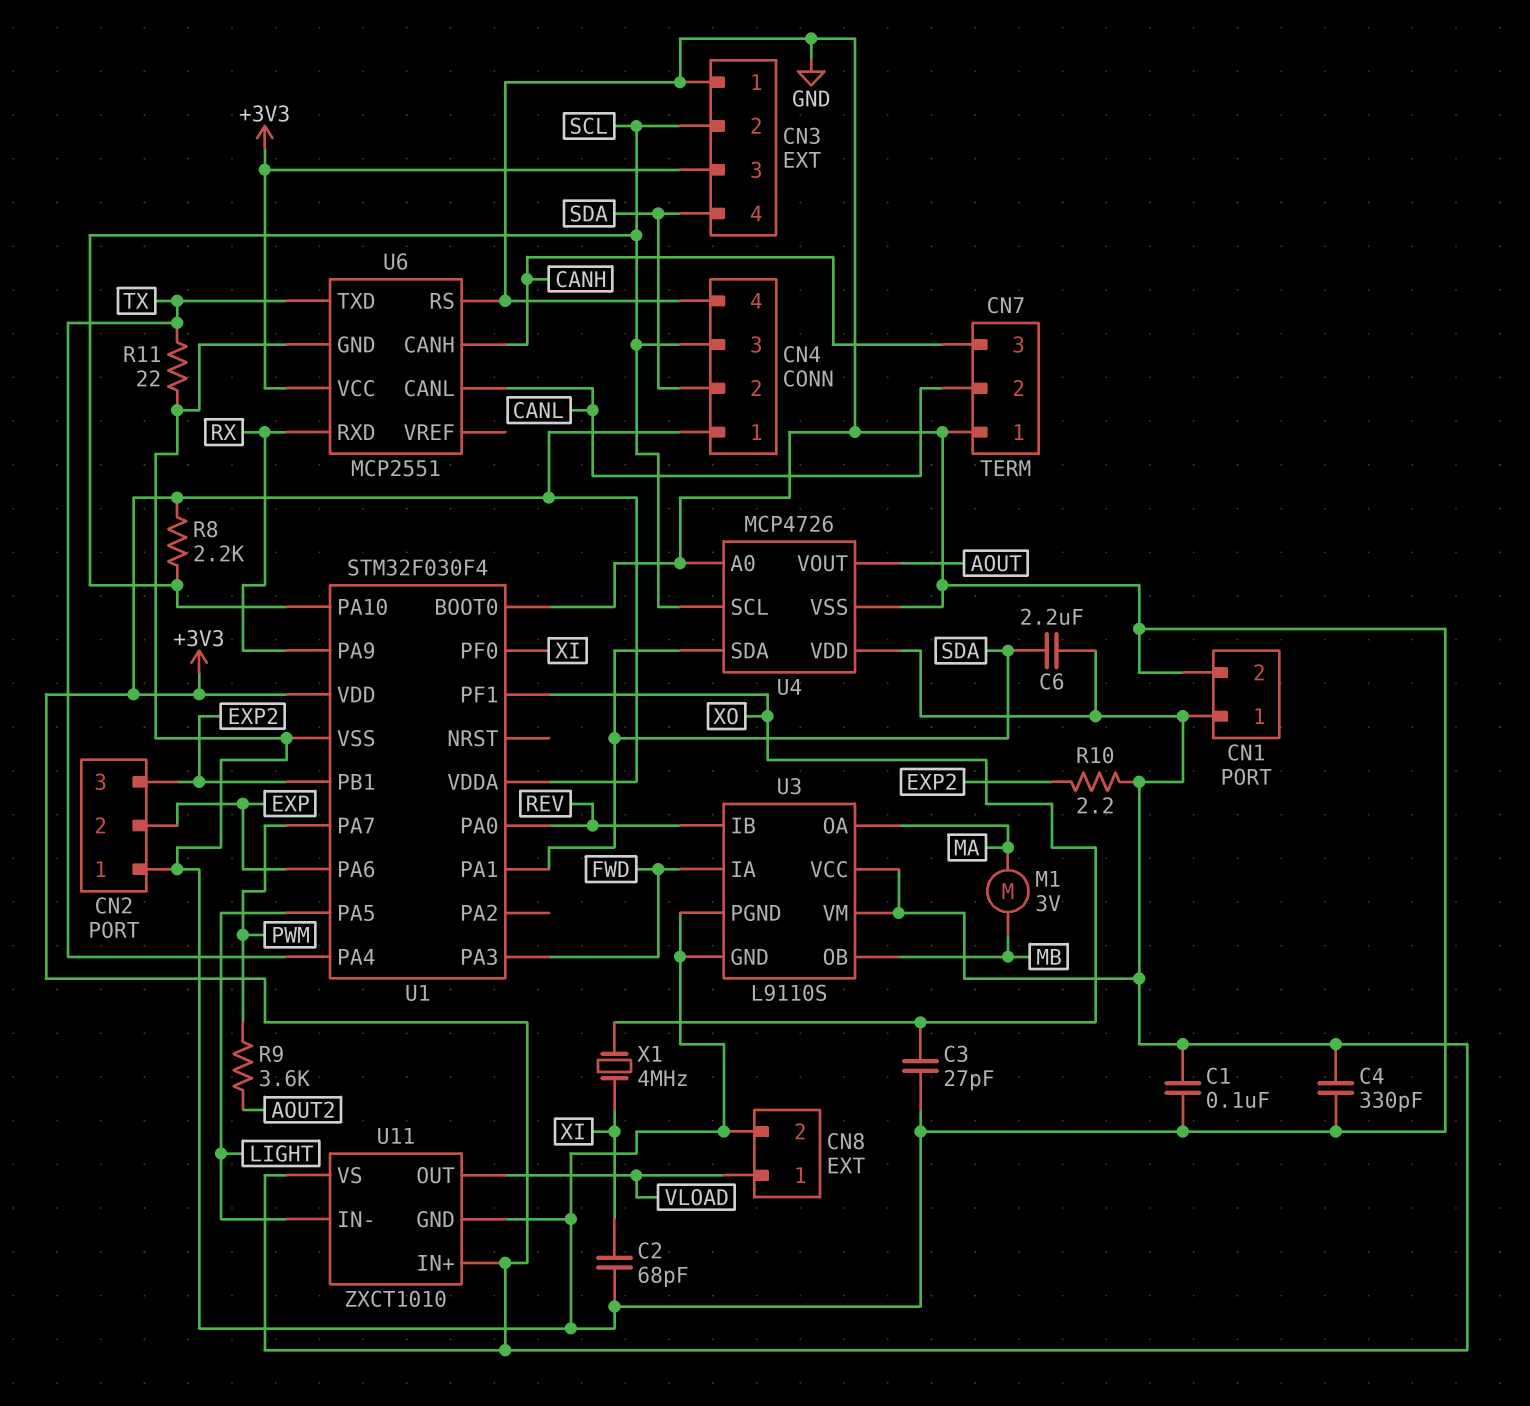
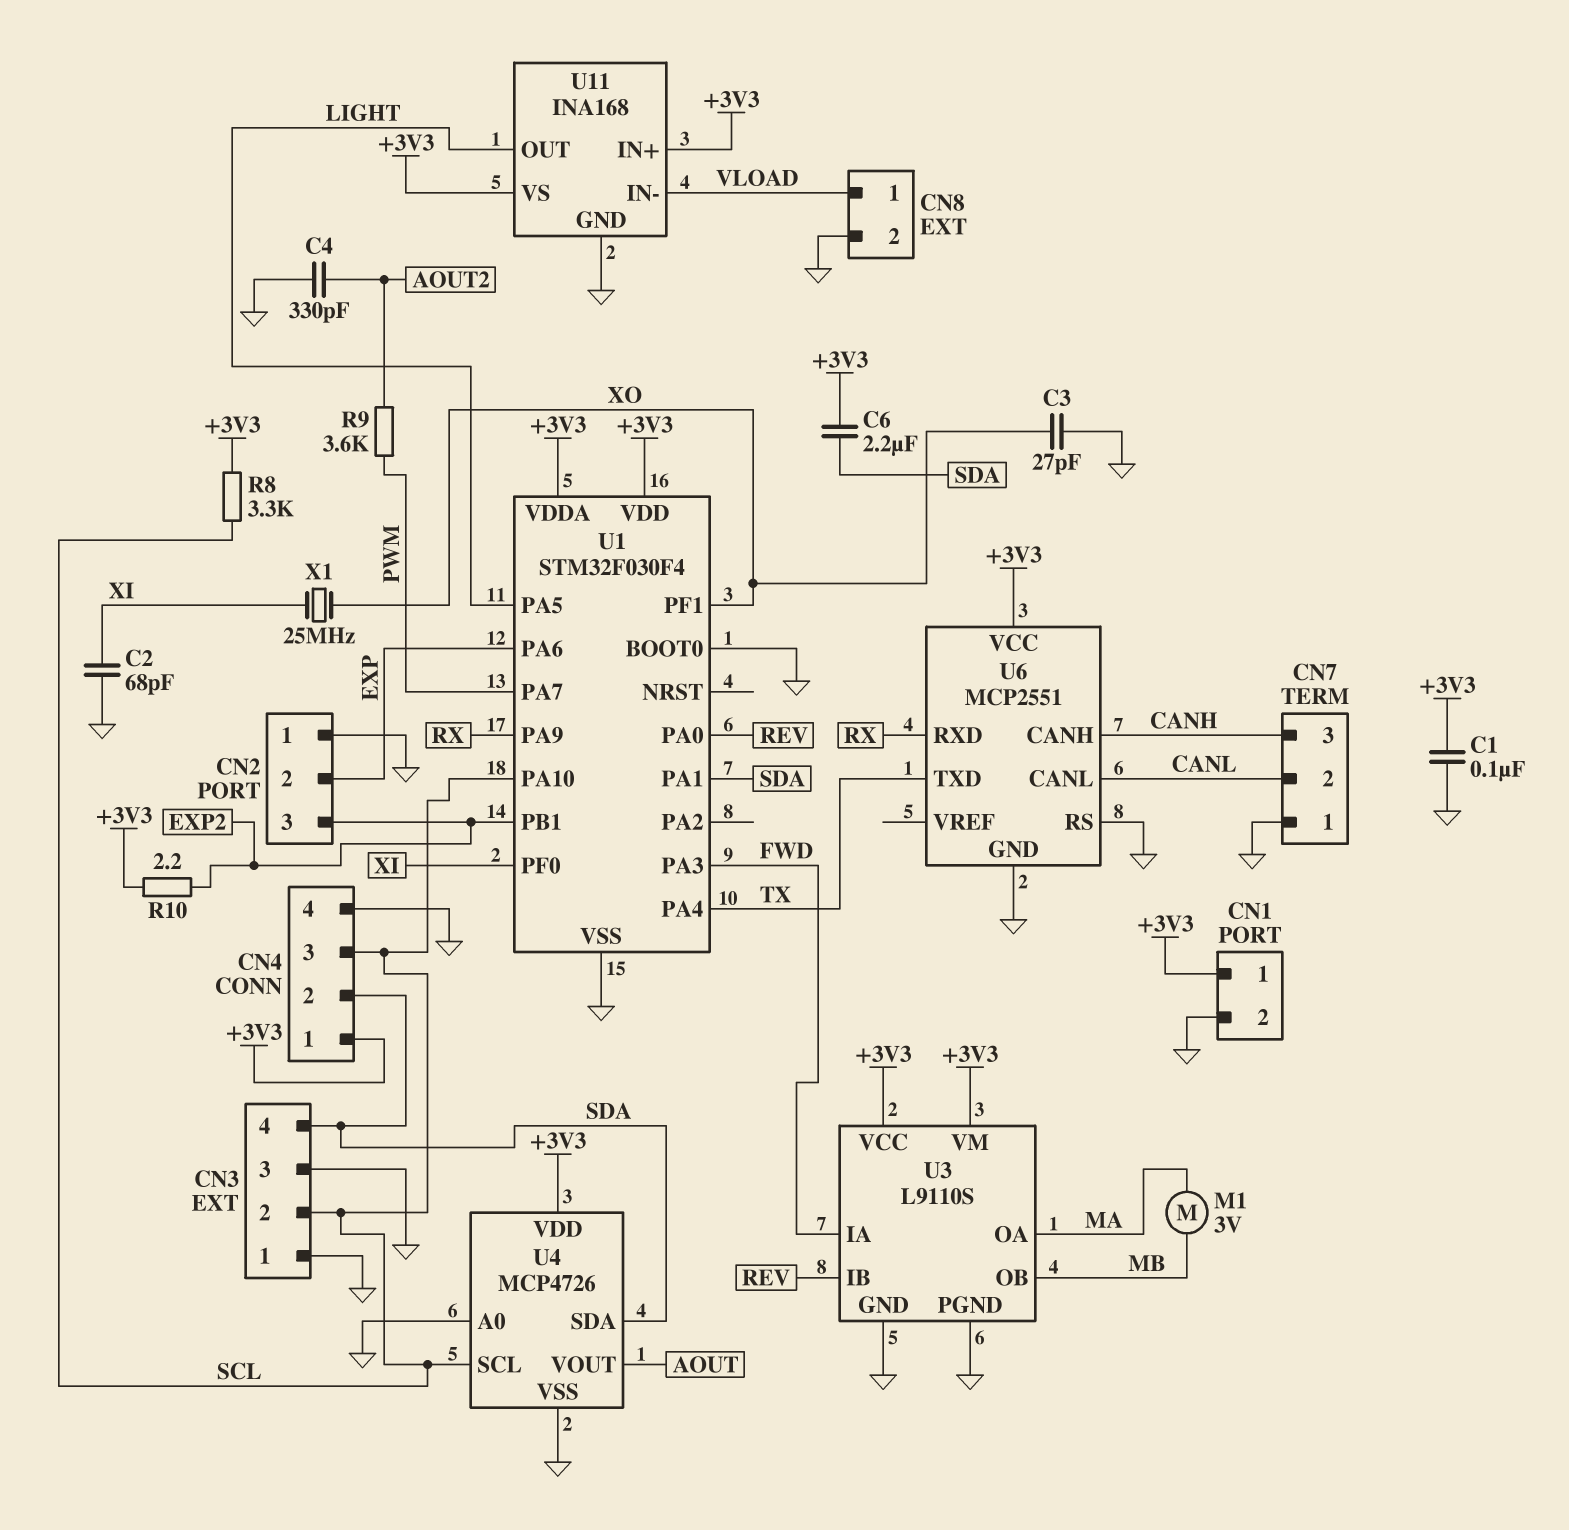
C4: 330pF (+3V3, GND) -> 330pF (AOUT2, GND)
CN3 pin 3: +3V3 -> GND
R8: 2.2k (+3V3, SCL) -> 3.3k (+3V3, SCL)
R11: 22 (GND, TX) -> none
U11: ZXCT1010 -> INA168
U11 pin IN-: LIGHT -> VLOAD
U11 pin OUT: VLOAD -> LIGHT
X1: 4MHz (XI, XO) -> 25MHz (XI, XO)

